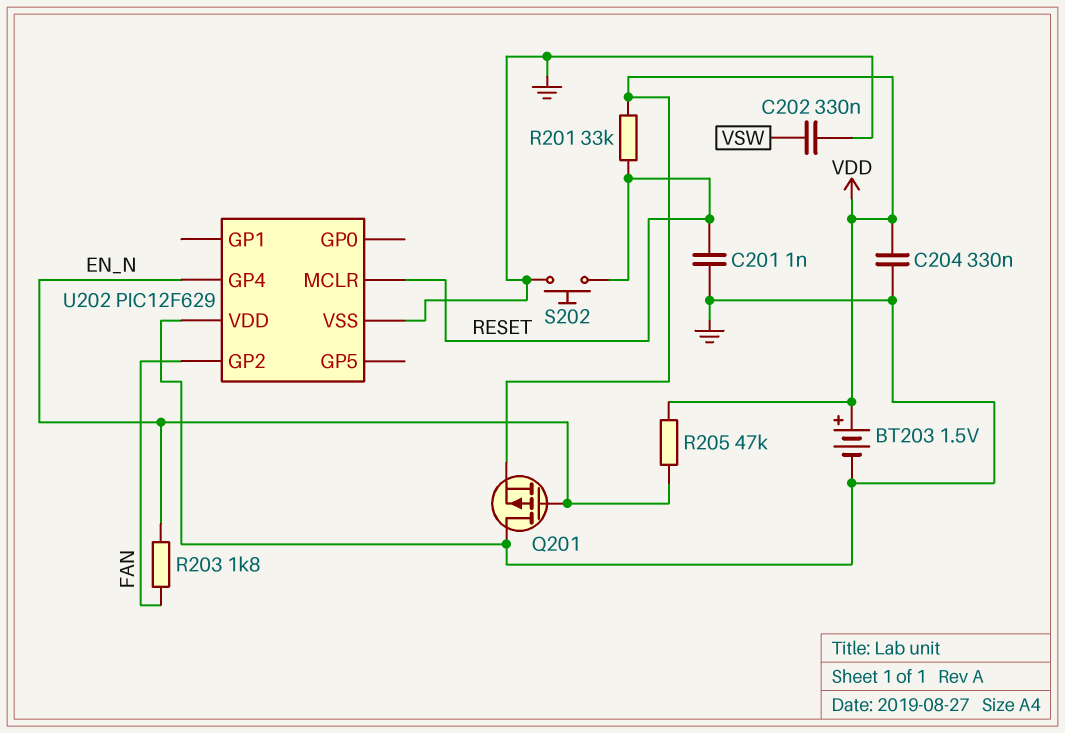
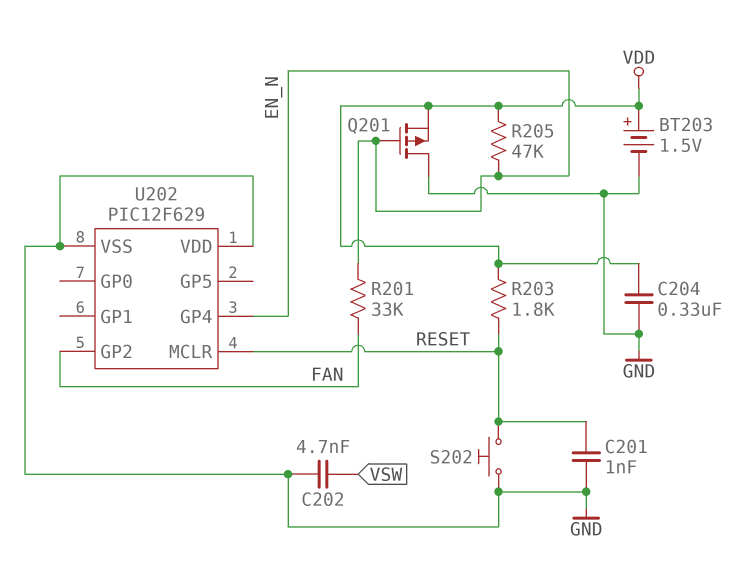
C202: 330nF (GND, VSW) -> 4.7nF (GND, VSW)
R201: 33k (RESET, VDD) -> 33k (EN_N, FAN)
R203: 1.8k (EN_N, FAN) -> 1.8k (RESET, VDD)

